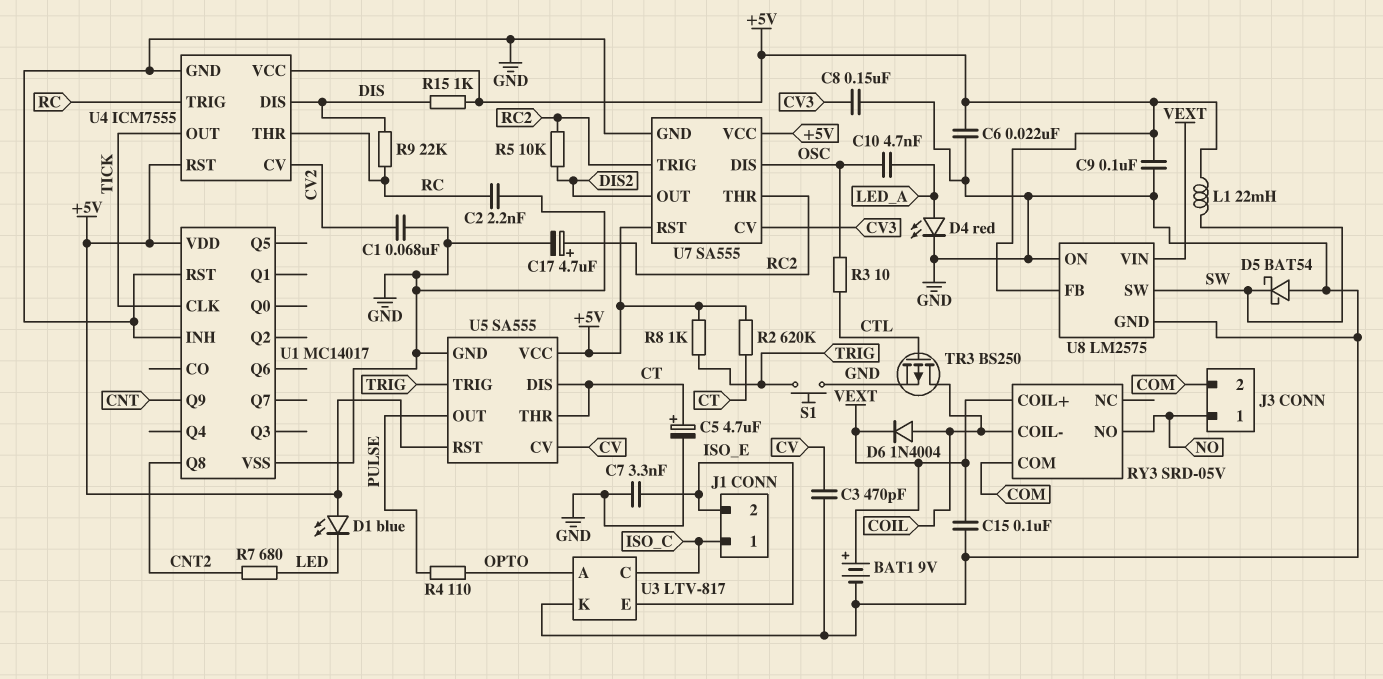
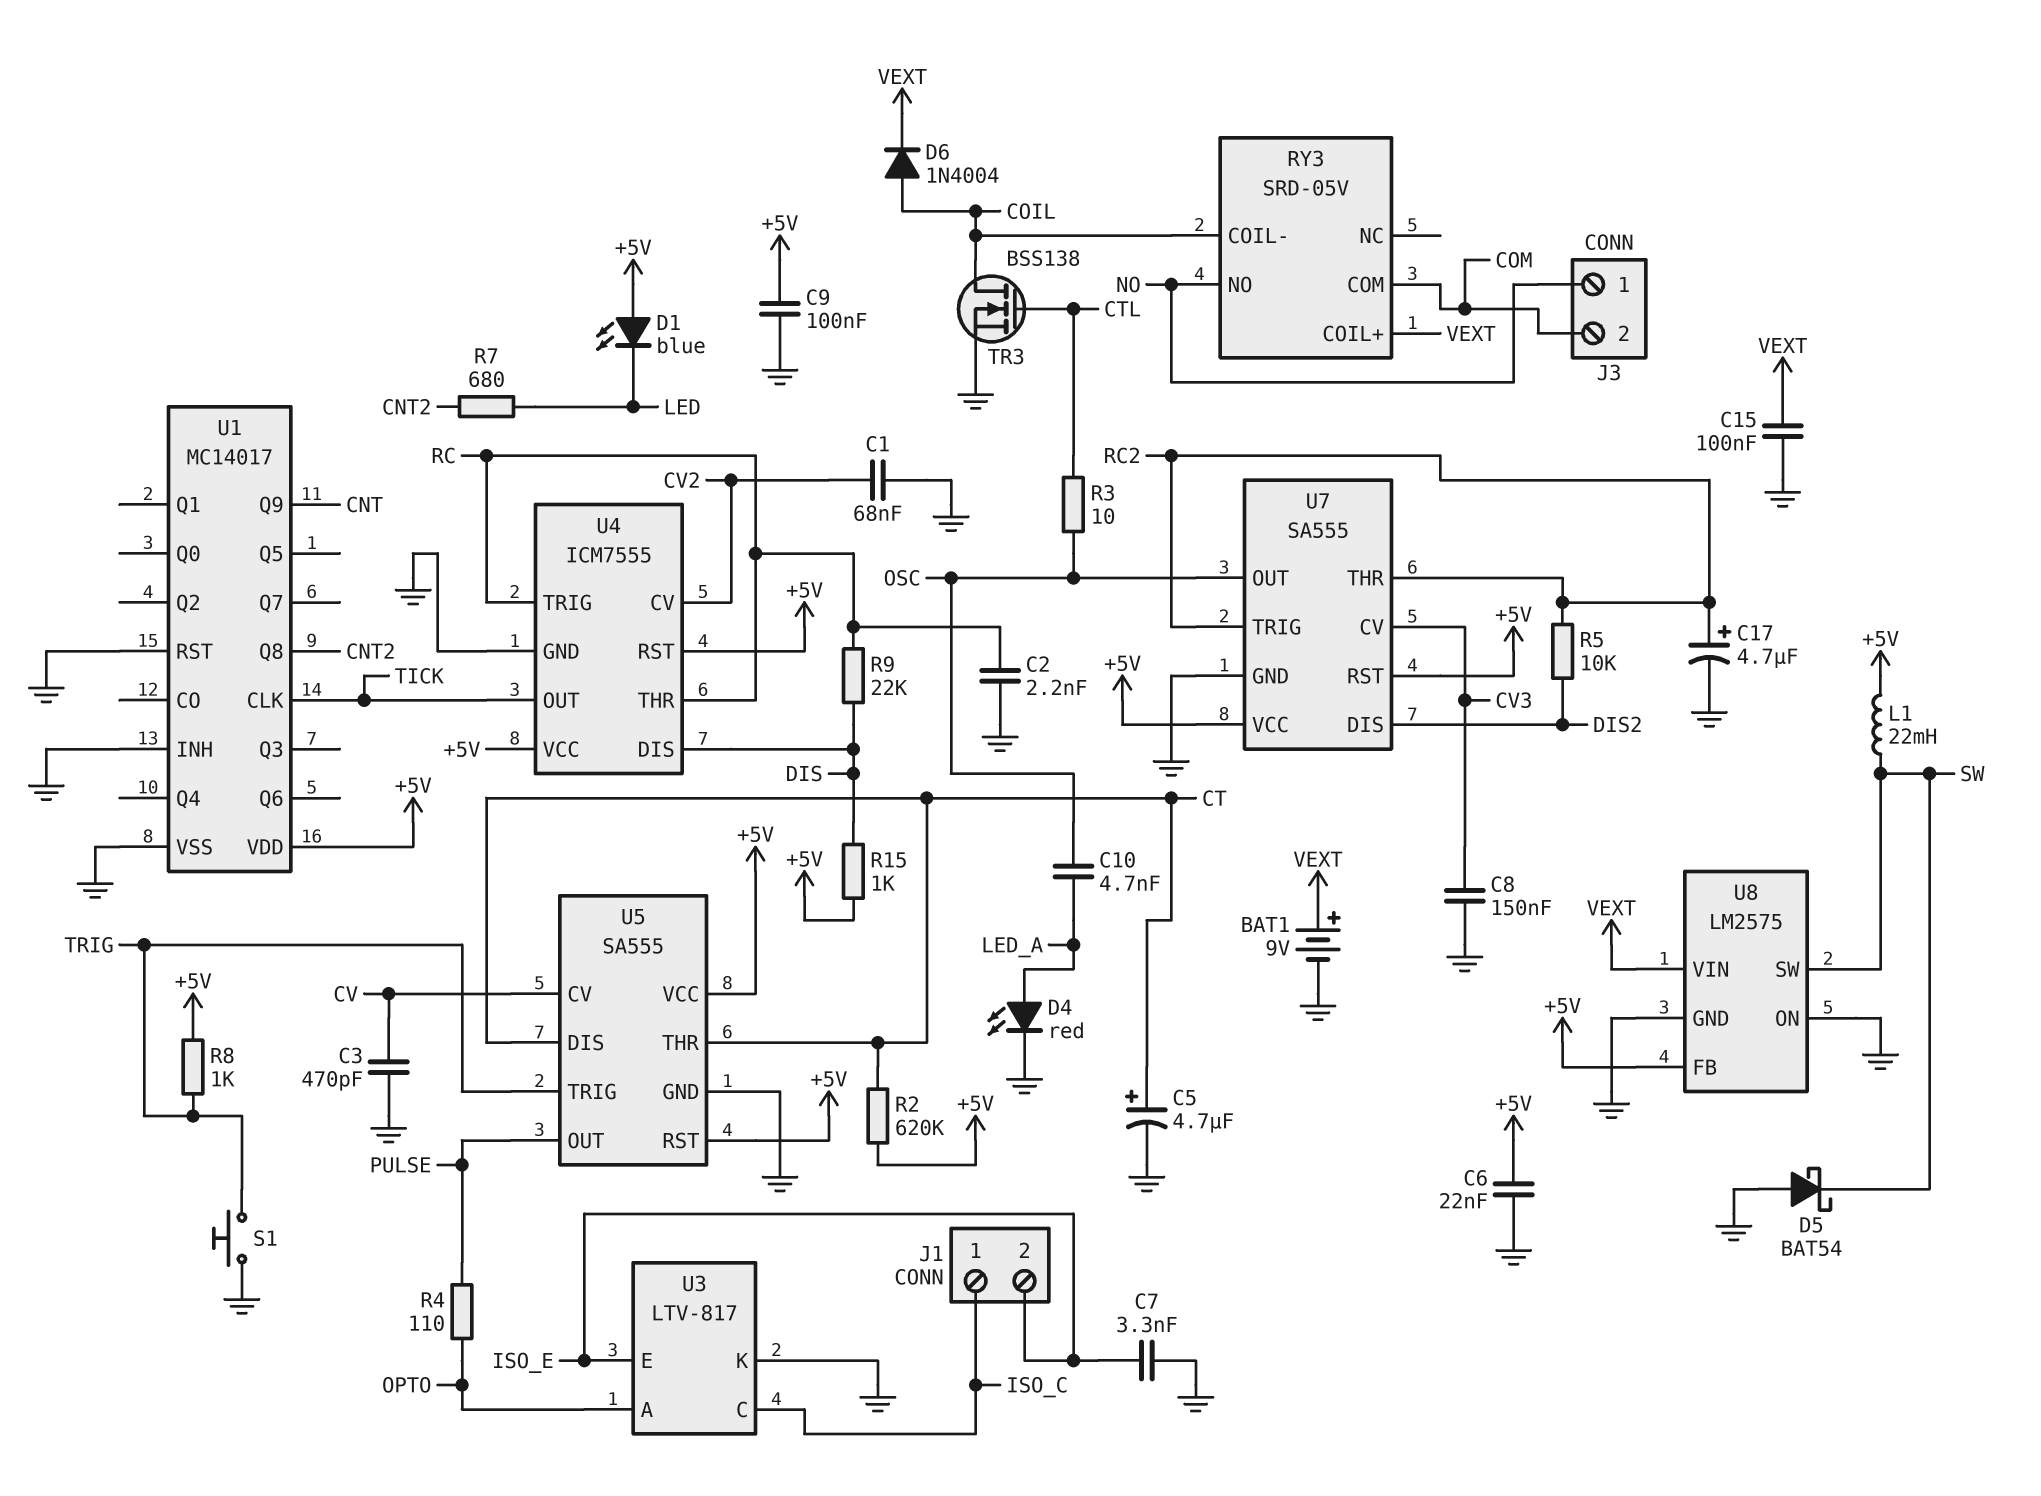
TR3: PMOS BS250 (G CTL, D COIL, S GND) -> NMOS BSS138 (G CTL, D COIL, S GND)
U7 pin DIS: OSC -> DIS2
U7 pin OUT: DIS2 -> OSC

